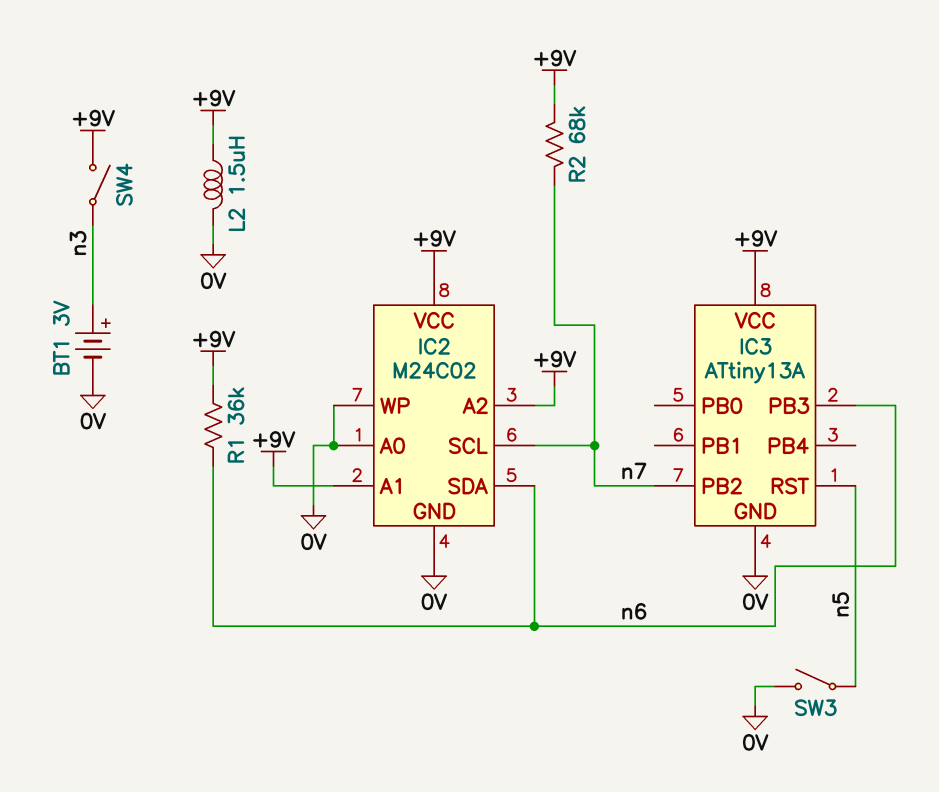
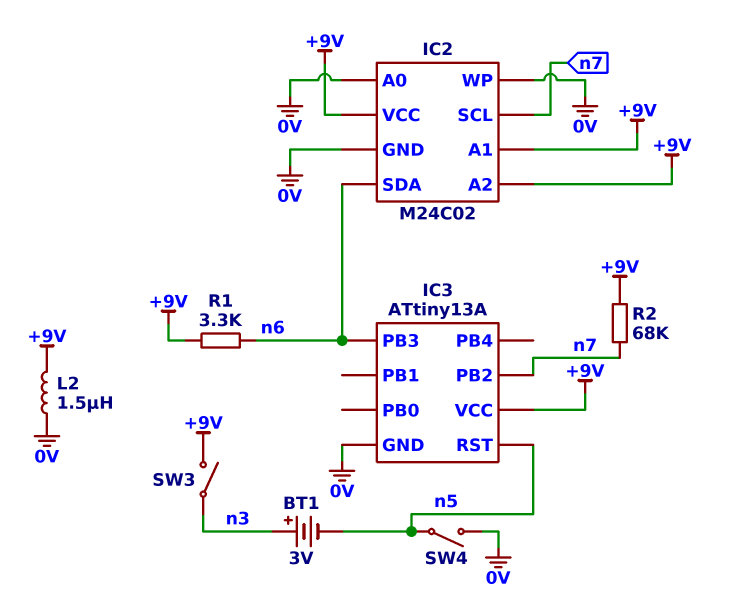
BT1: 3V (plus n3, minus 0V) -> 3V (plus n3, minus n5)
R1: 36k (+9V, n6) -> 3.3k (+9V, n6)
SW3: switch (0V, n5) -> switch (+9V, n3)
SW4: switch (+9V, n3) -> switch (0V, n5)

